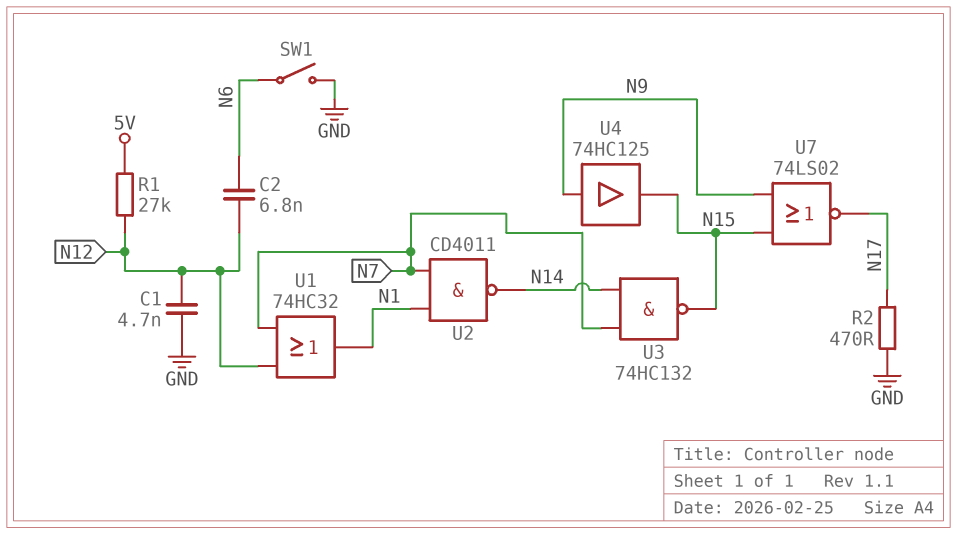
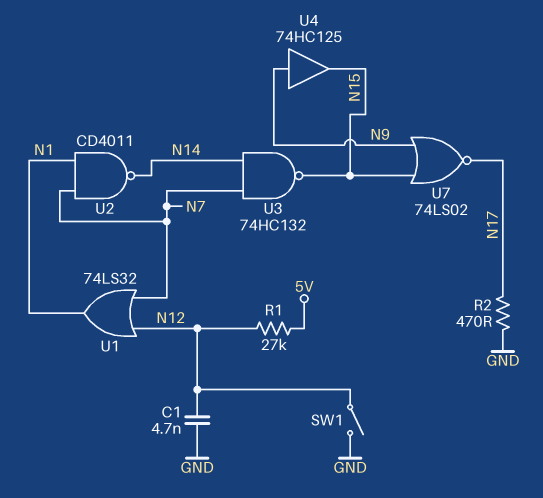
C2: 6.8nF (N6, N12) -> none
SW1: switch (GND, N6) -> switch (GND, N12)
U1: OR 74HC32 (in N7, in N12, out N1) -> OR 74LS32 (in N7, in N12, out N1)

